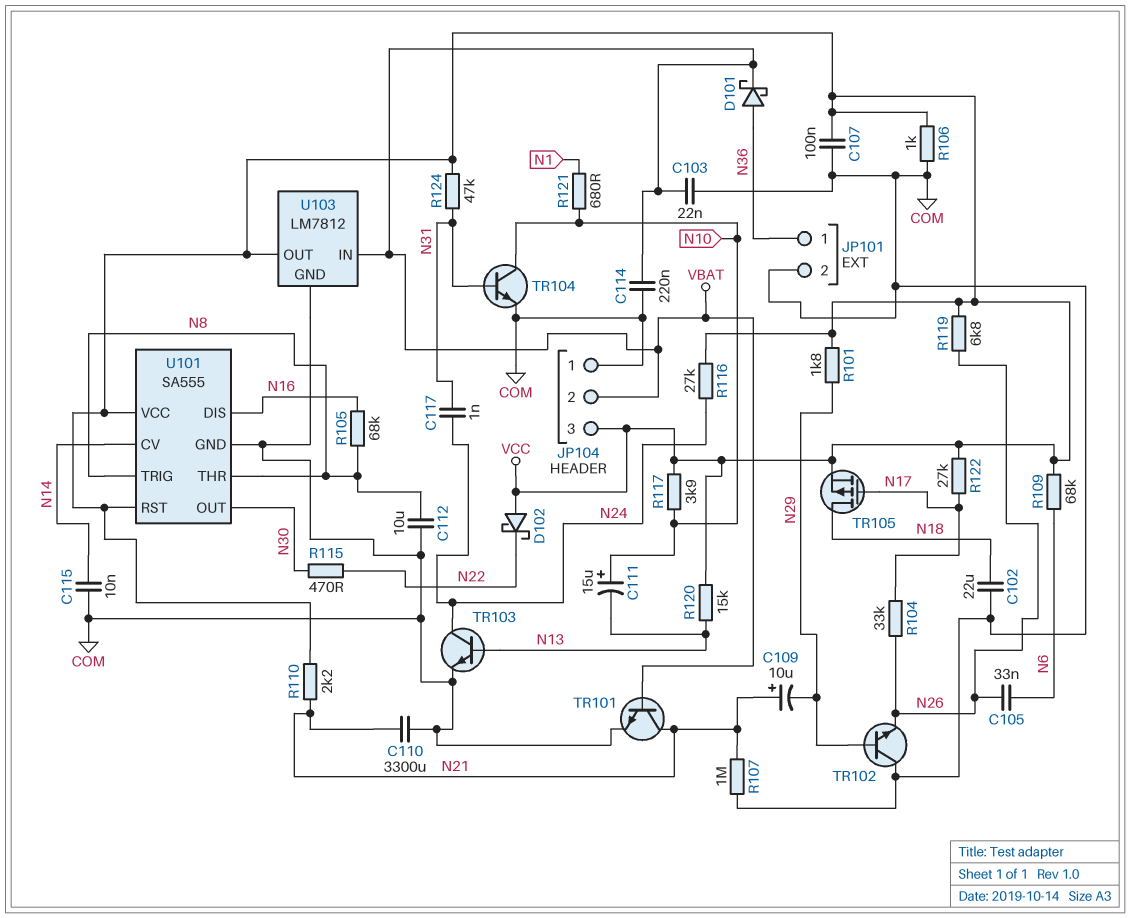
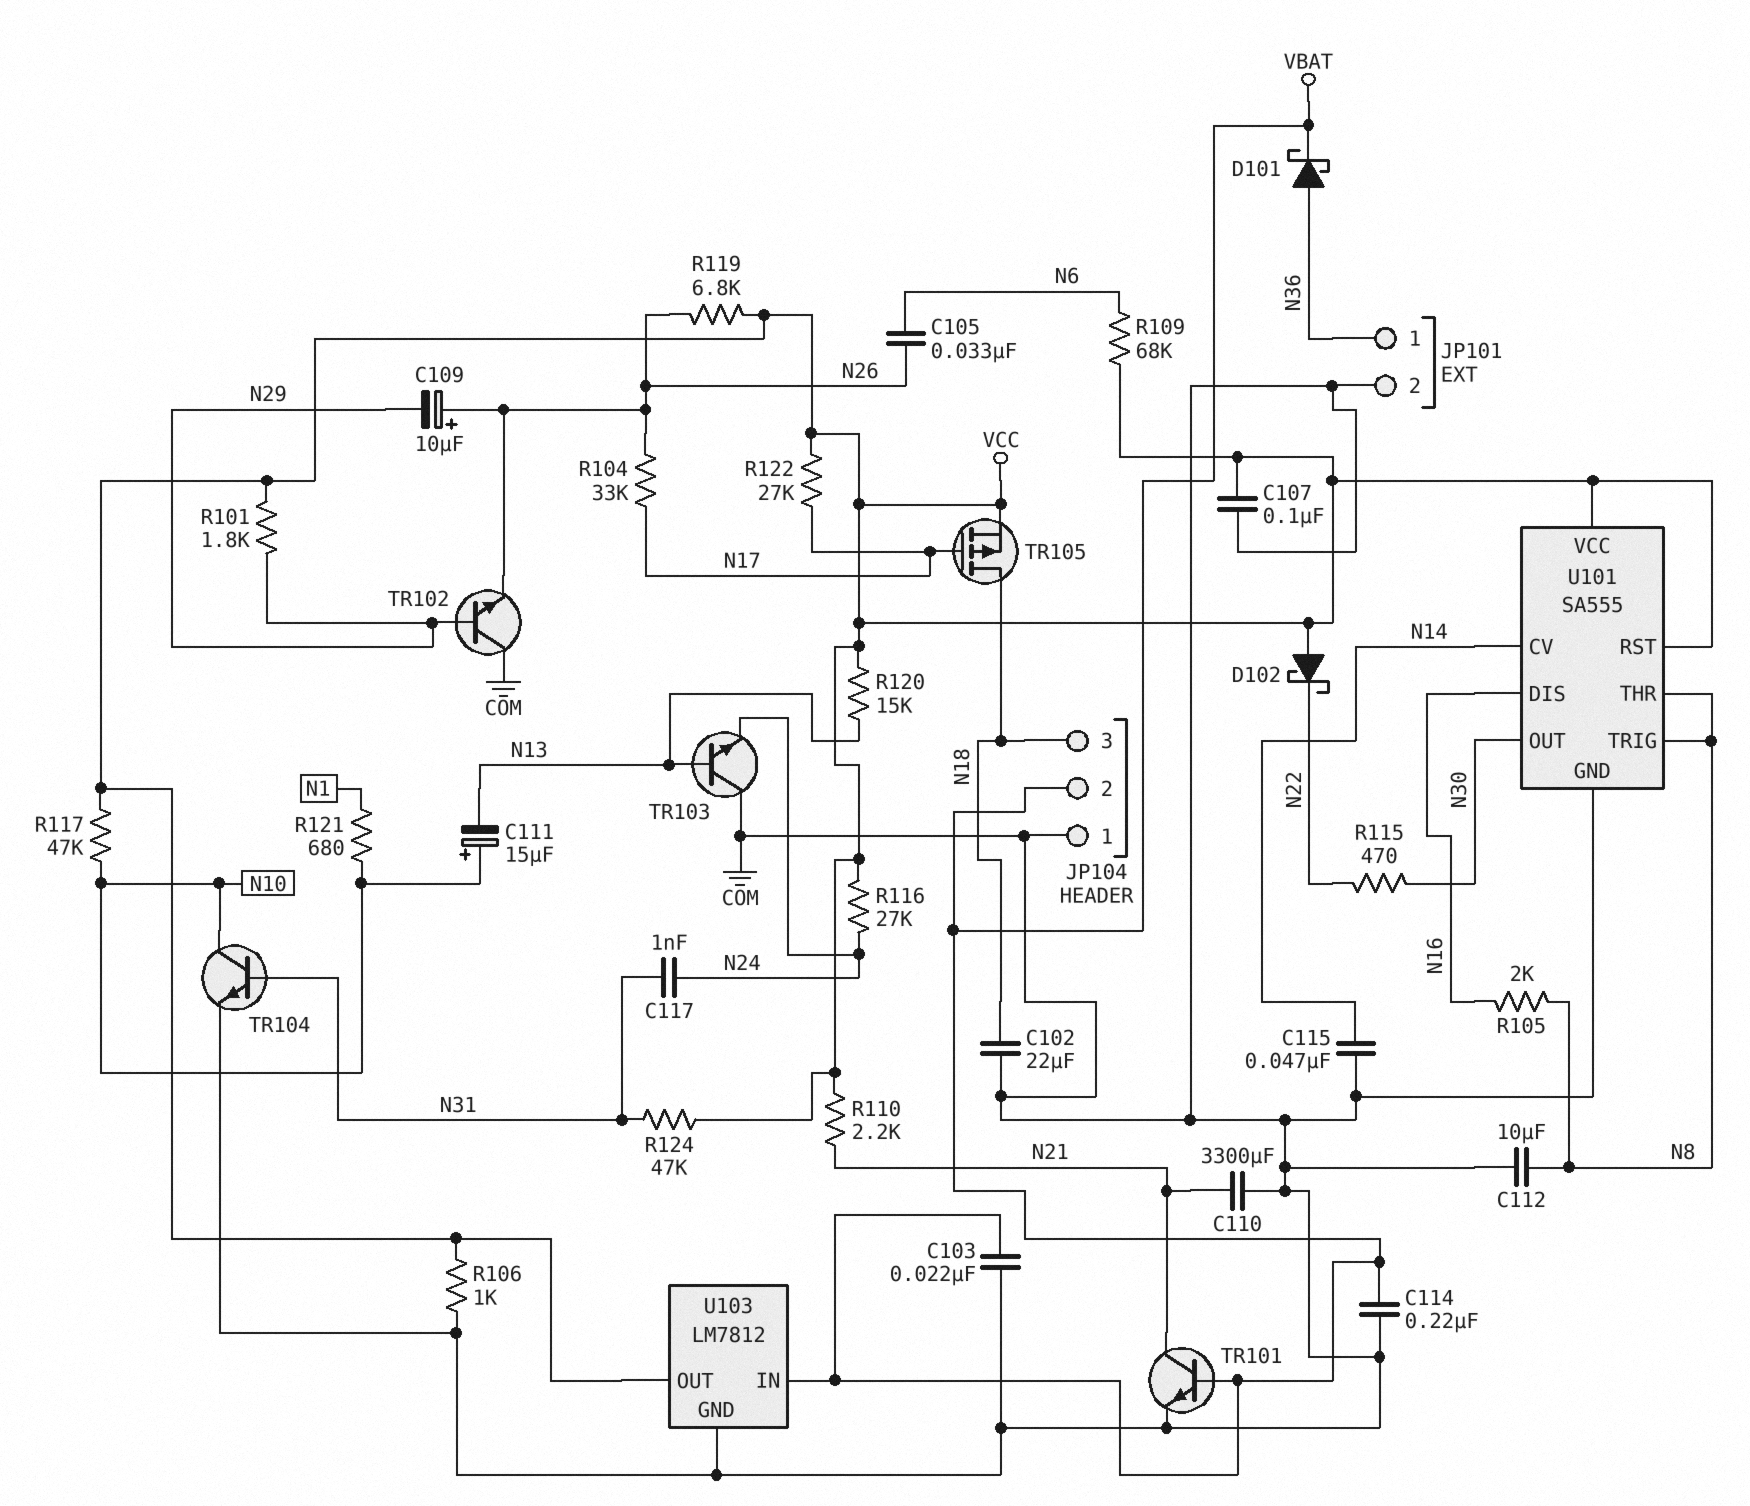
C109: 10uF (plus N21, minus N29) -> 10uF (plus N26, minus N29)
C115: 10nF (COM, N14) -> 47nF (COM, N14)
JP104 pin 3: VCC -> N18
R105: 68k (N8, N16) -> 2k (N8, N16)
R107: 1M (COM, N21) -> none
R117: 3.9k (N10, VCC) -> 47k (N10, VCC)
TR103: NPN (B N13, C N24, E COM) -> NPN (B N13, C COM, E N24)

